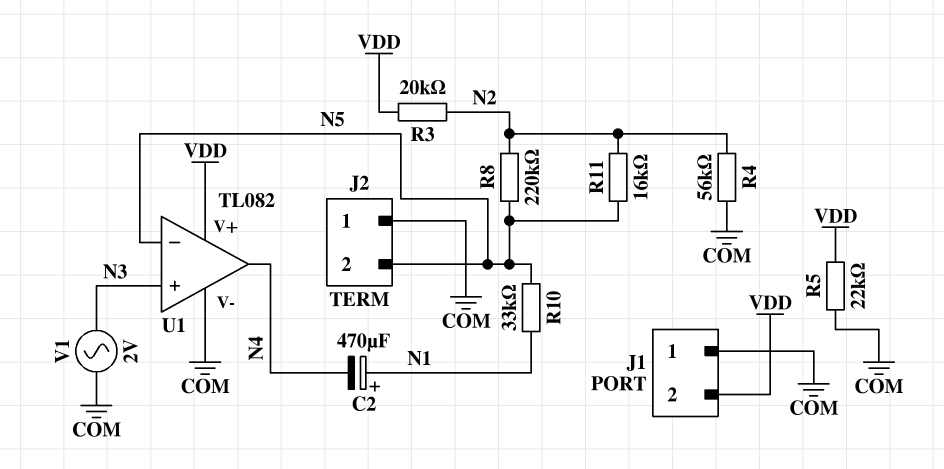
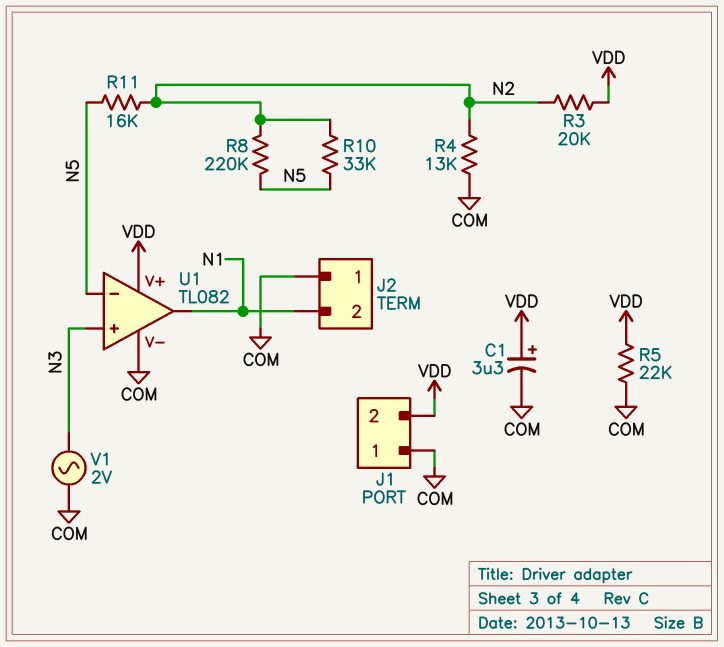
C1: none -> 3.3uF (plus VDD, minus COM)
C2: 470uF (plus N1, minus N4) -> none
J2 pin 2: N5 -> N1
R4: 56k (COM, N2) -> 13k (COM, N2)
R10: 33k (N1, N5) -> 33k (N2, N5)
U1 pin out: N4 -> N1

